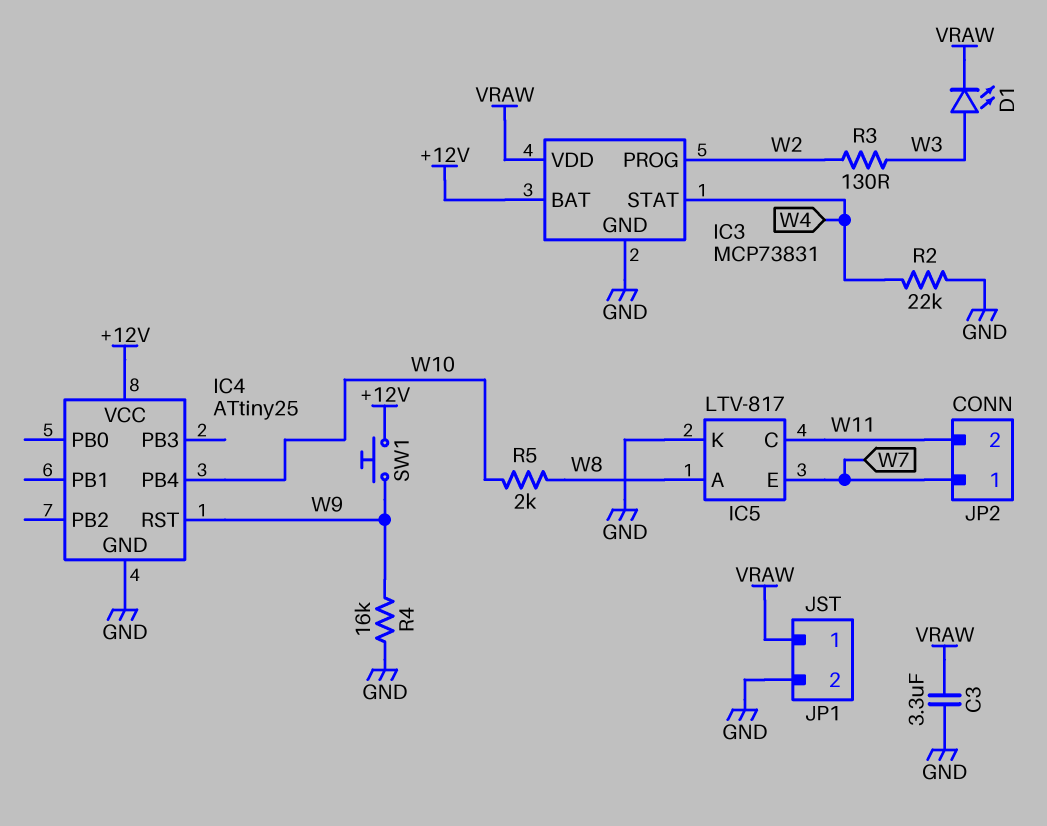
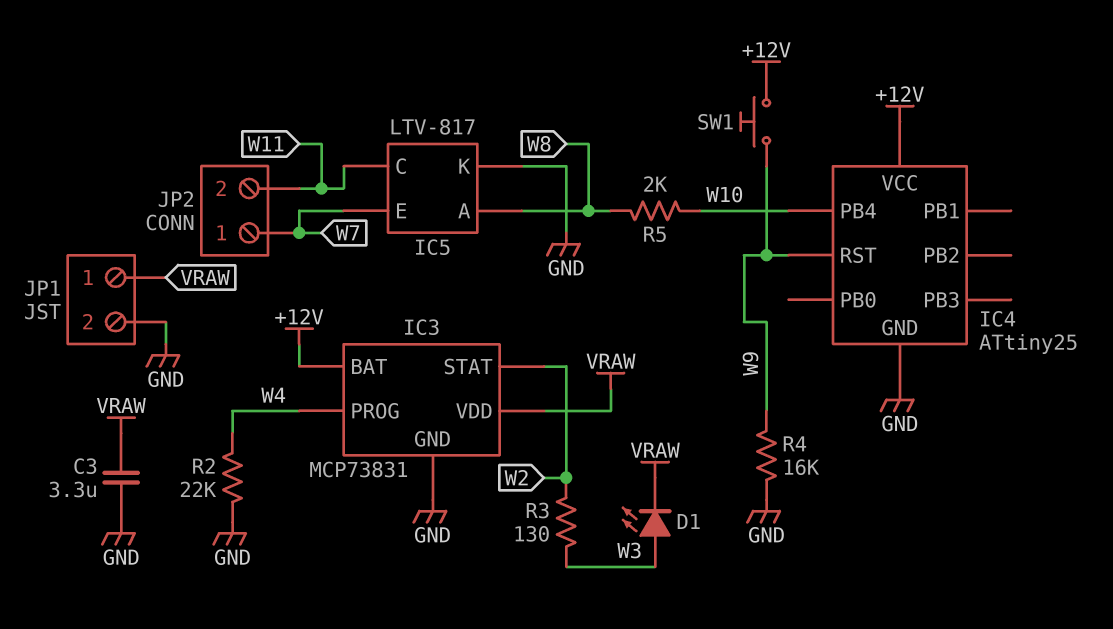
IC3 pin PROG: W2 -> W4
IC3 pin STAT: W4 -> W2

